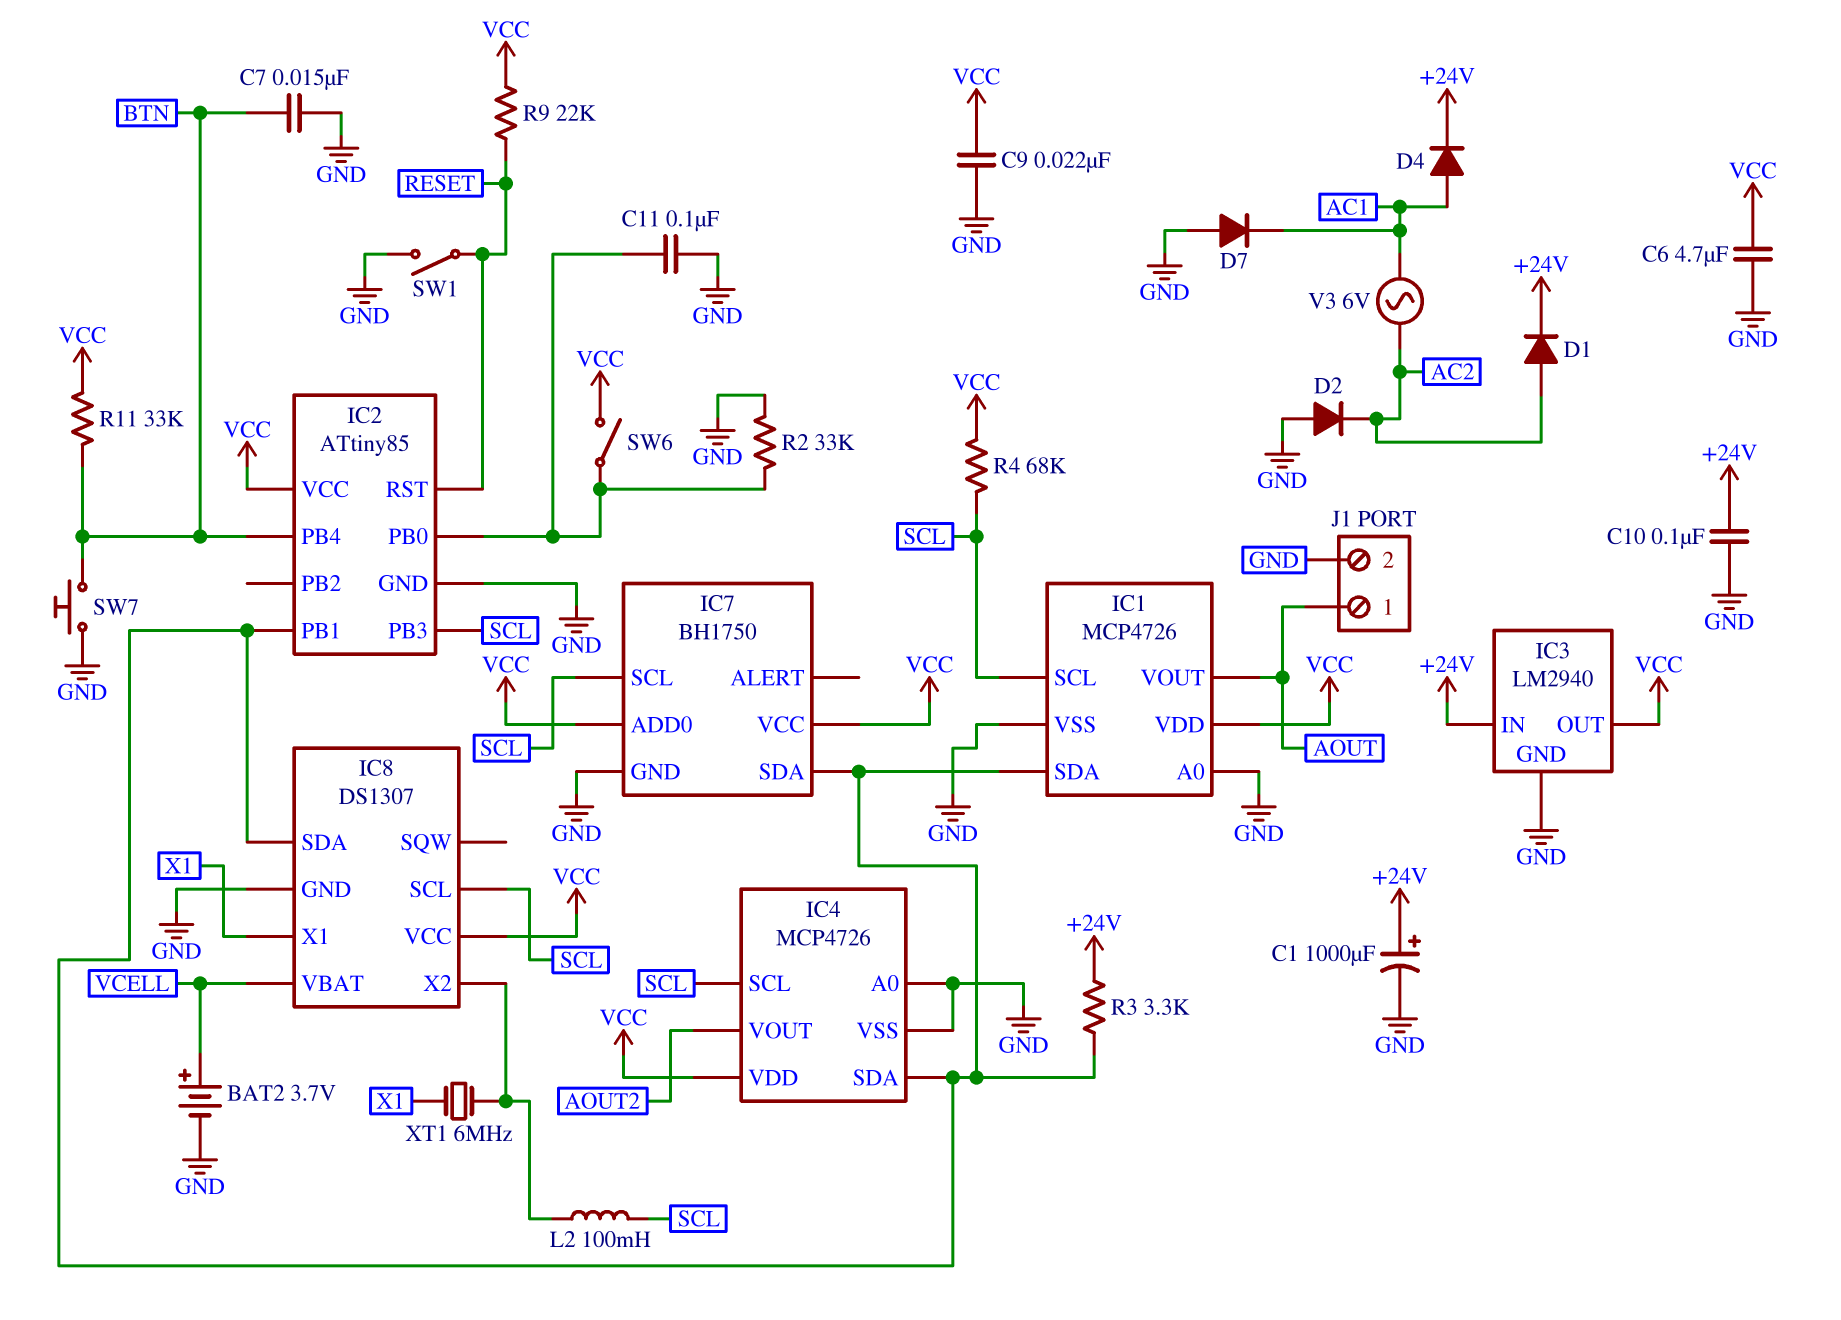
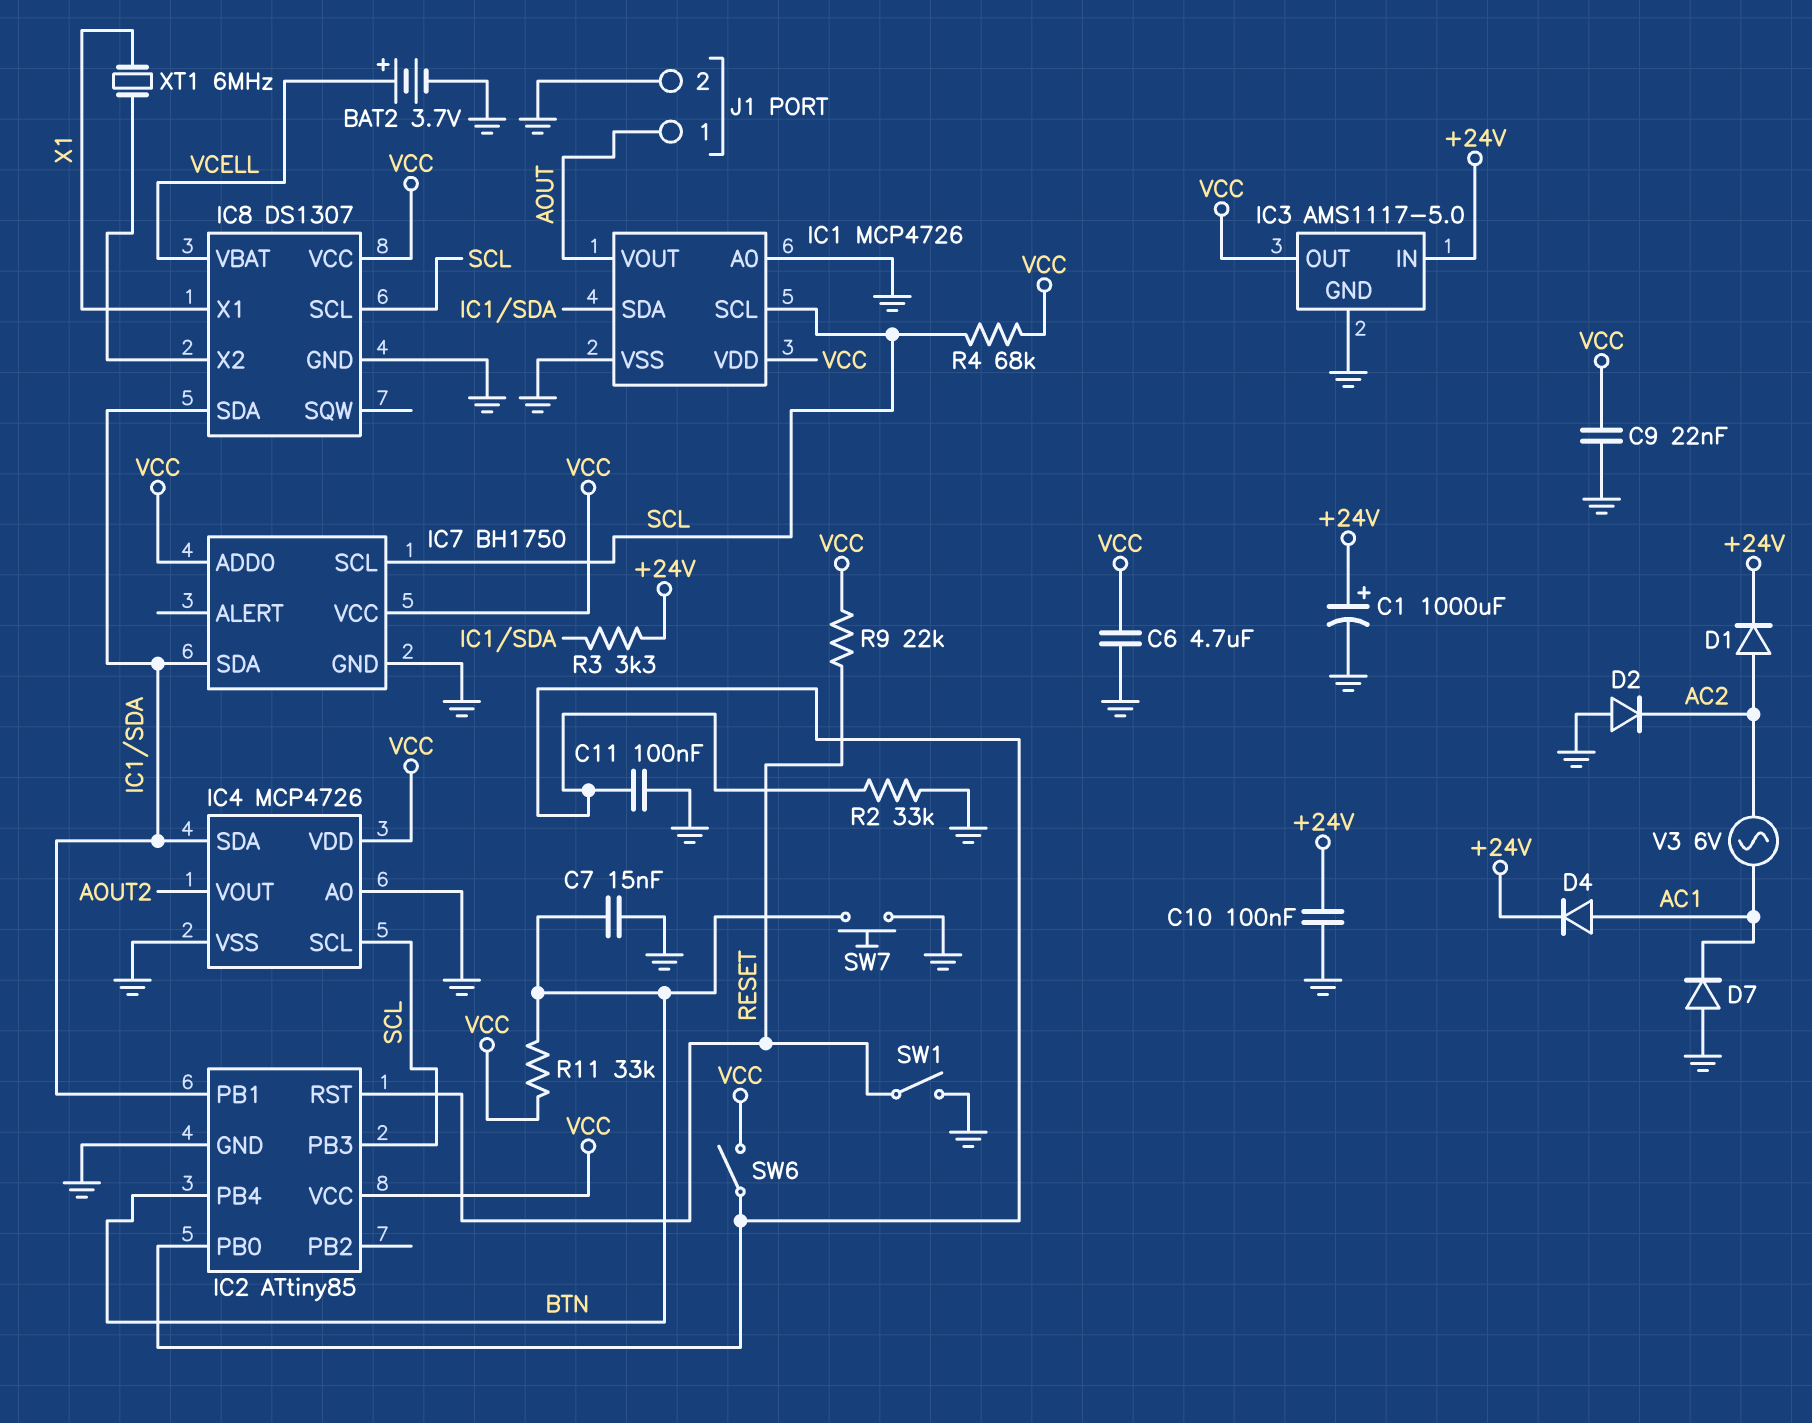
IC3: LM2940 -> AMS1117-5.0
L2: 100mH (IC8/X2, SCL) -> none

